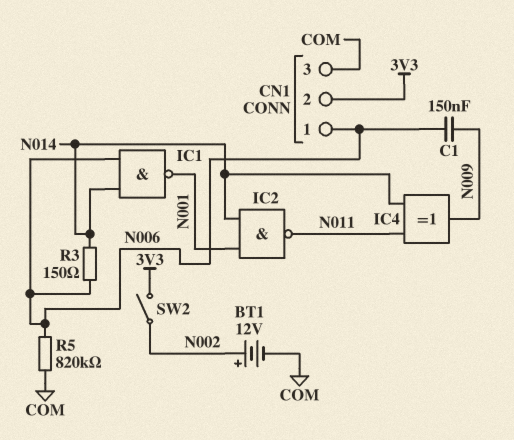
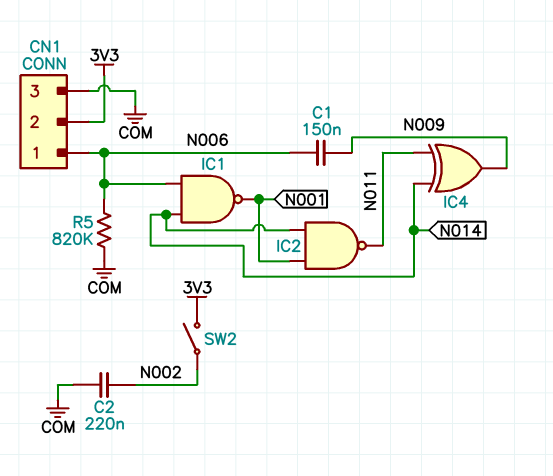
BT1: 12V (plus N002, minus COM) -> none
C2: none -> 220nF (COM, N002)
R3: 150 (N006, N014) -> none

